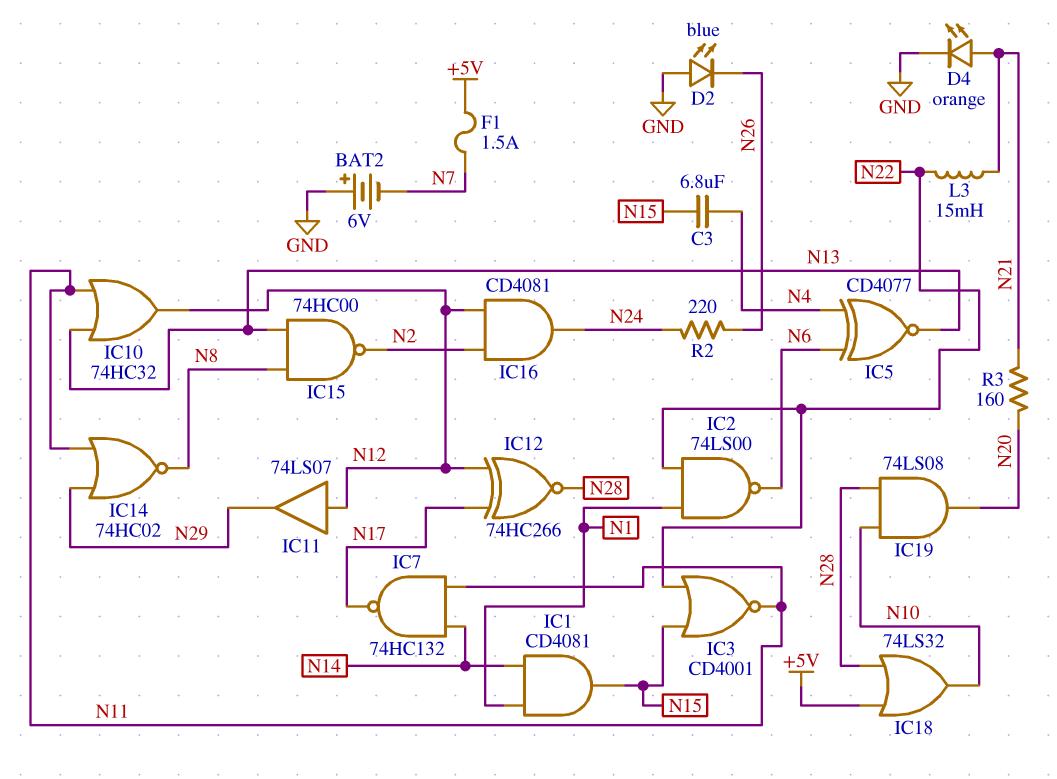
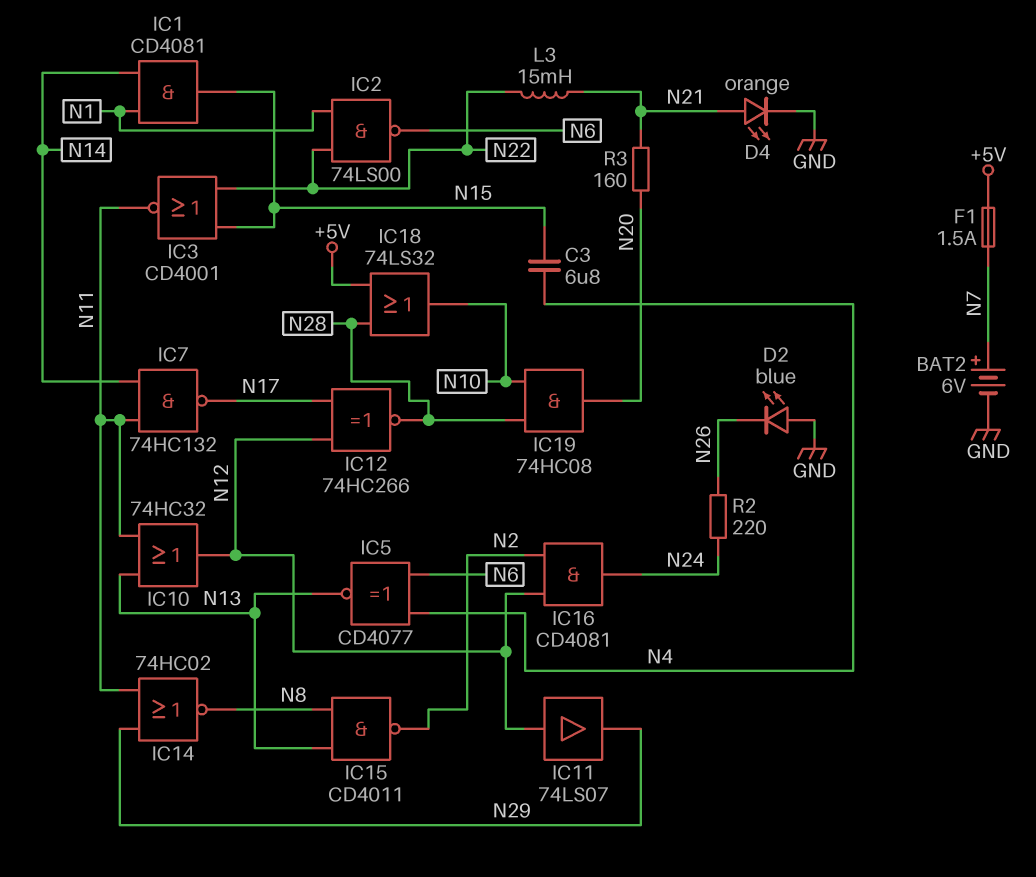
BAT2: 6V (plus GND, minus N7) -> 6V (plus N7, minus GND)
IC15: NAND 74HC00 (in N8, in N13, out N2) -> NAND CD4011 (in N8, in N13, out N2)
IC19: AND 74LS08 (in N10, in N28, out N20) -> AND 74HC08 (in N10, in N28, out N20)

